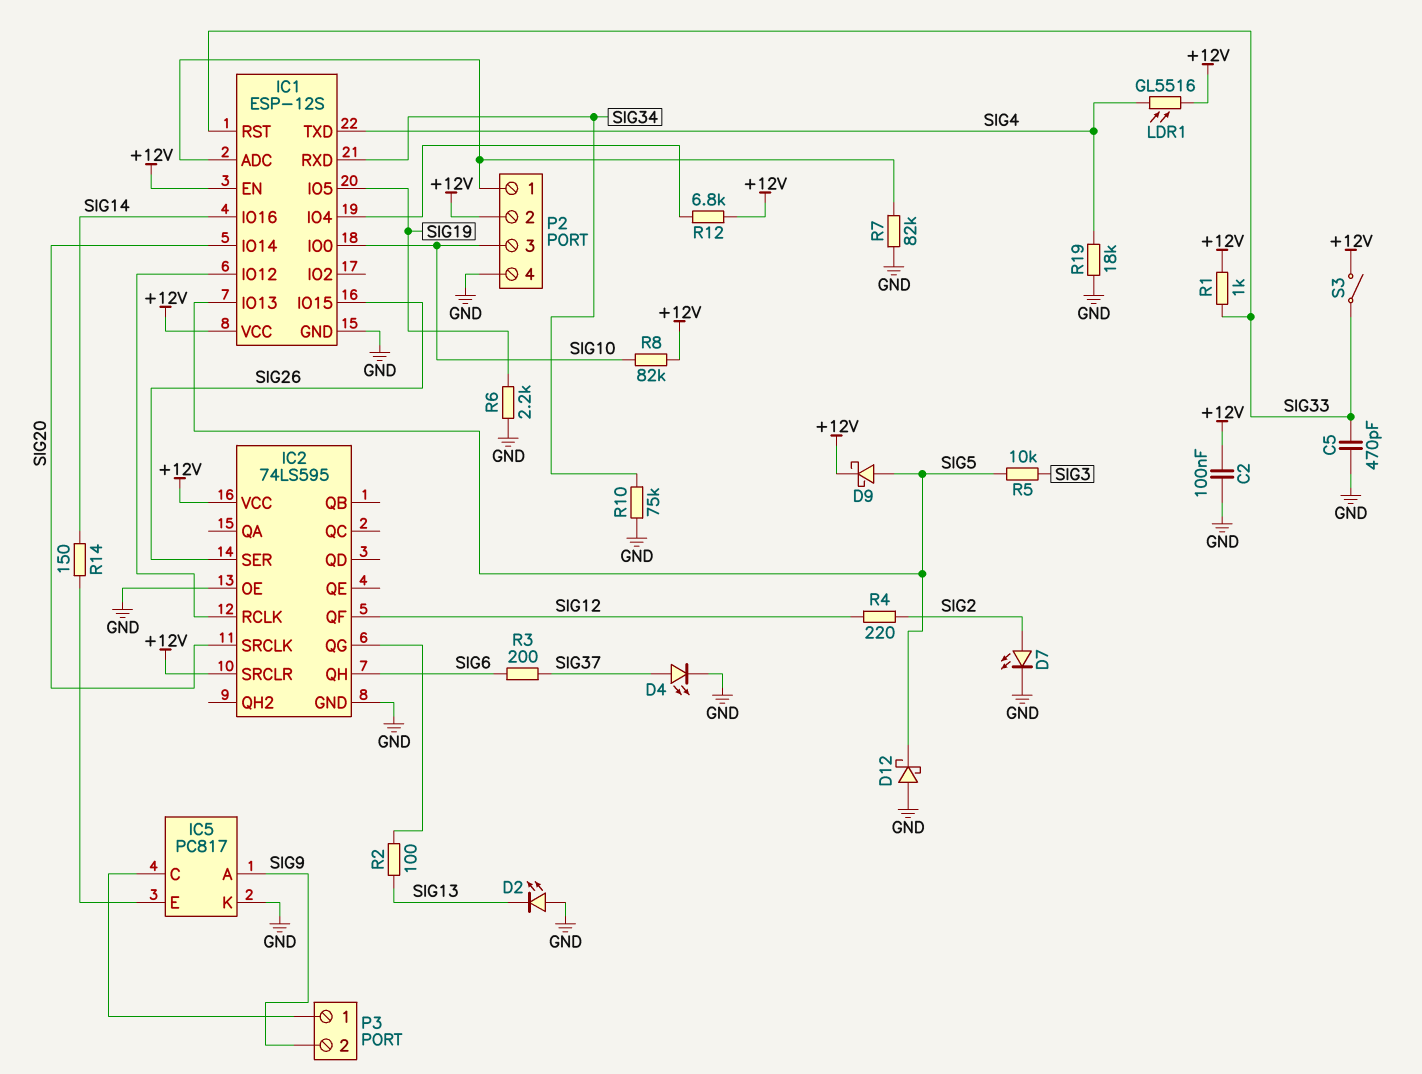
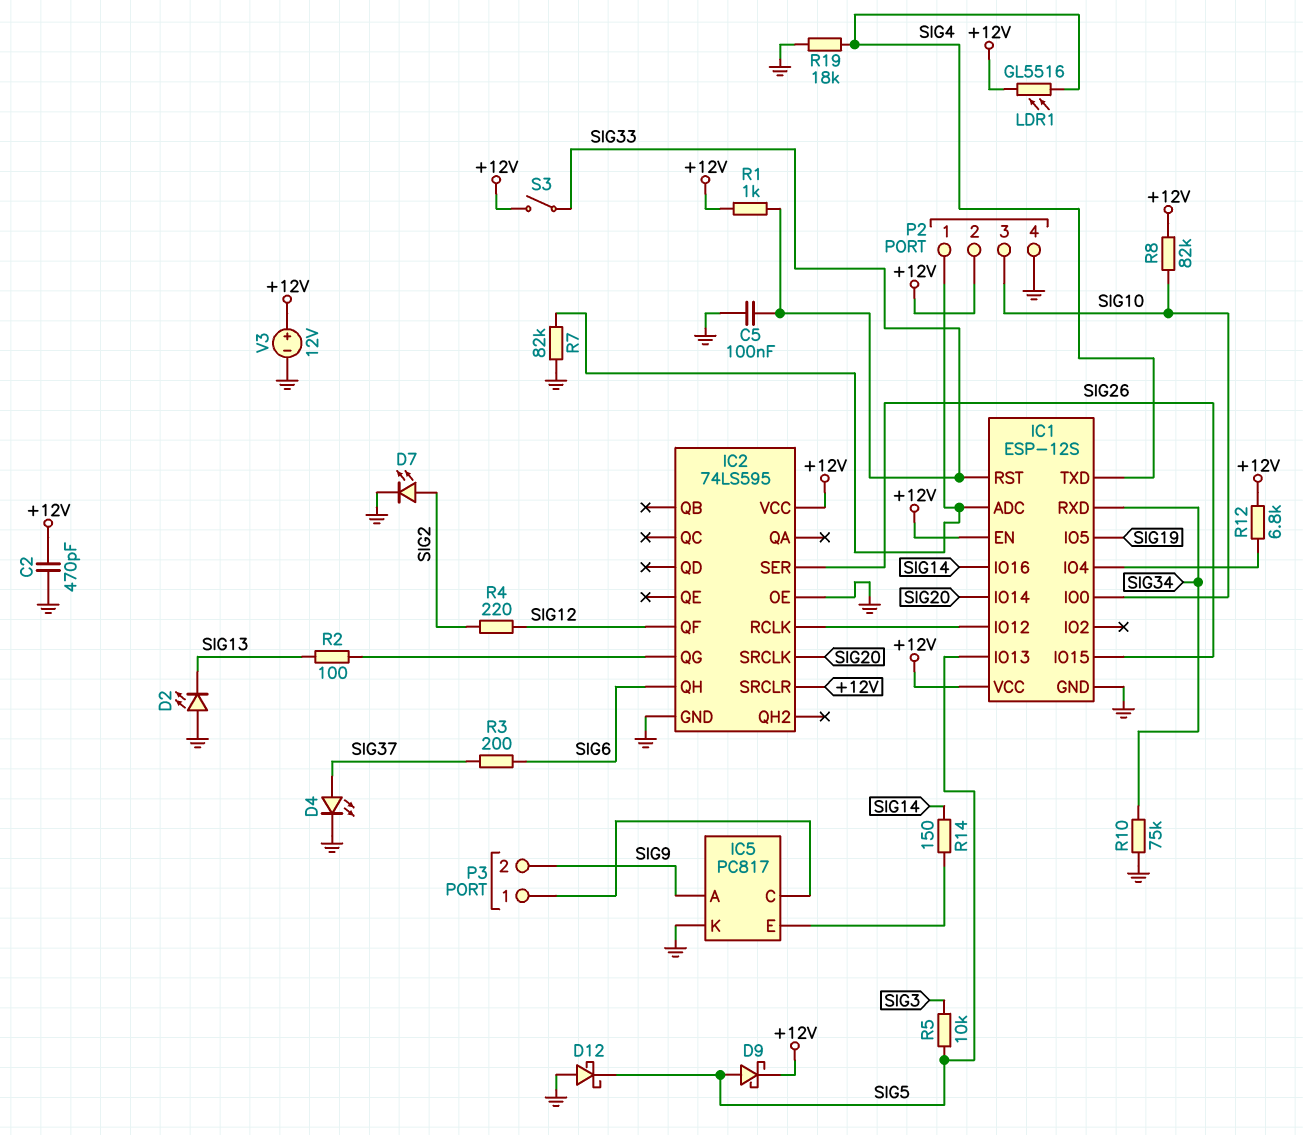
C2: 100nF (+12V, GND) -> 470pF (+12V, GND)
C5: 470pF (GND, SIG33) -> 100nF (GND, SIG33)
R6: 2.2k (GND, SIG19) -> none
V3: none -> 12V (plus +12V, minus GND)

